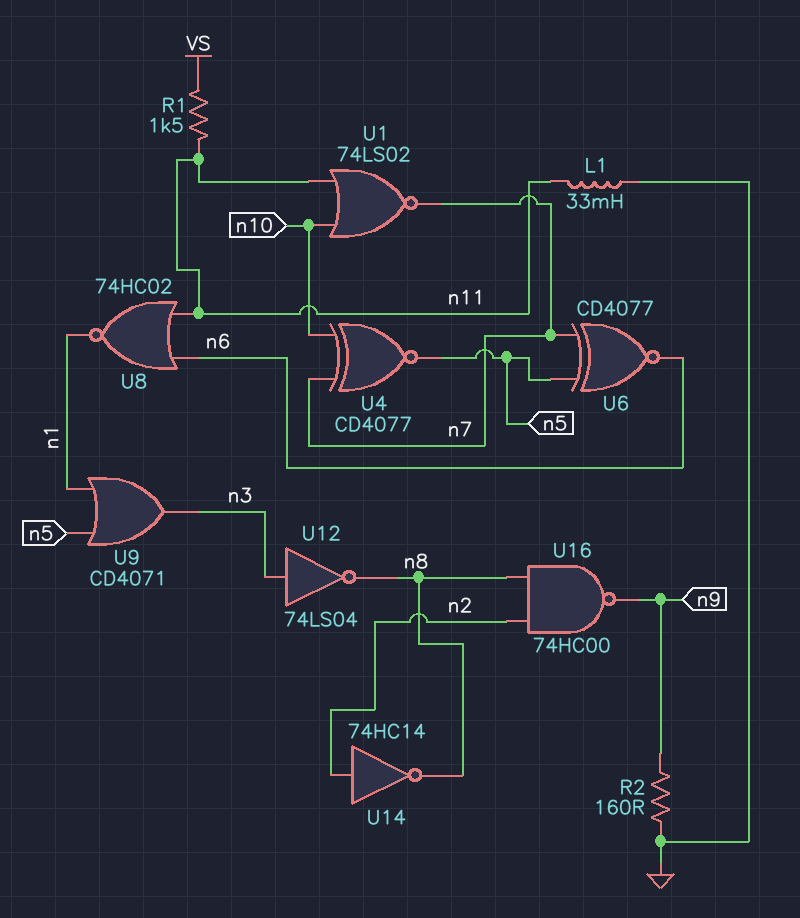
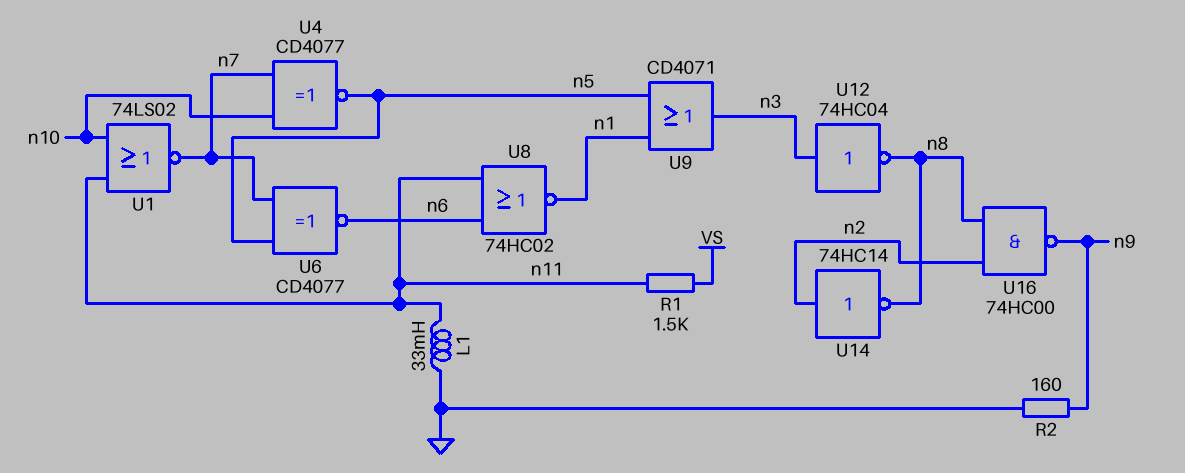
U12: NOT 74LS04 (in n3, out n8) -> NOT 74HC04 (in n3, out n8)

